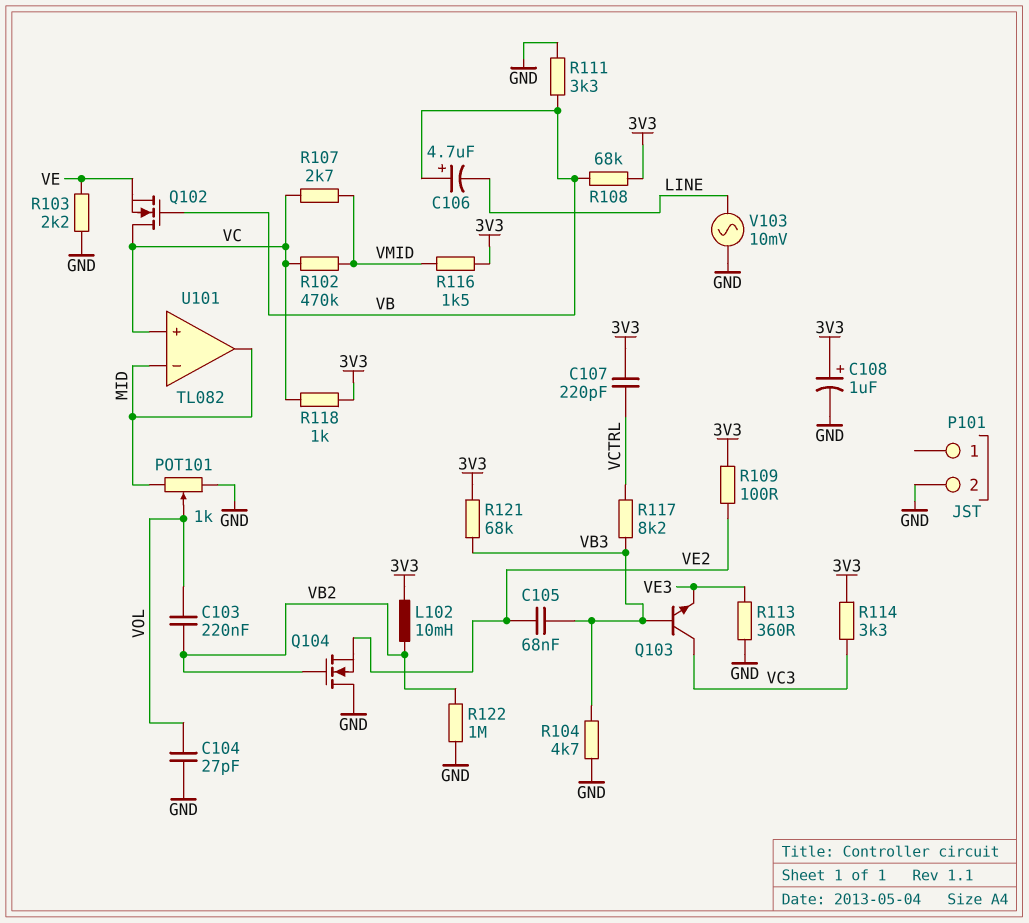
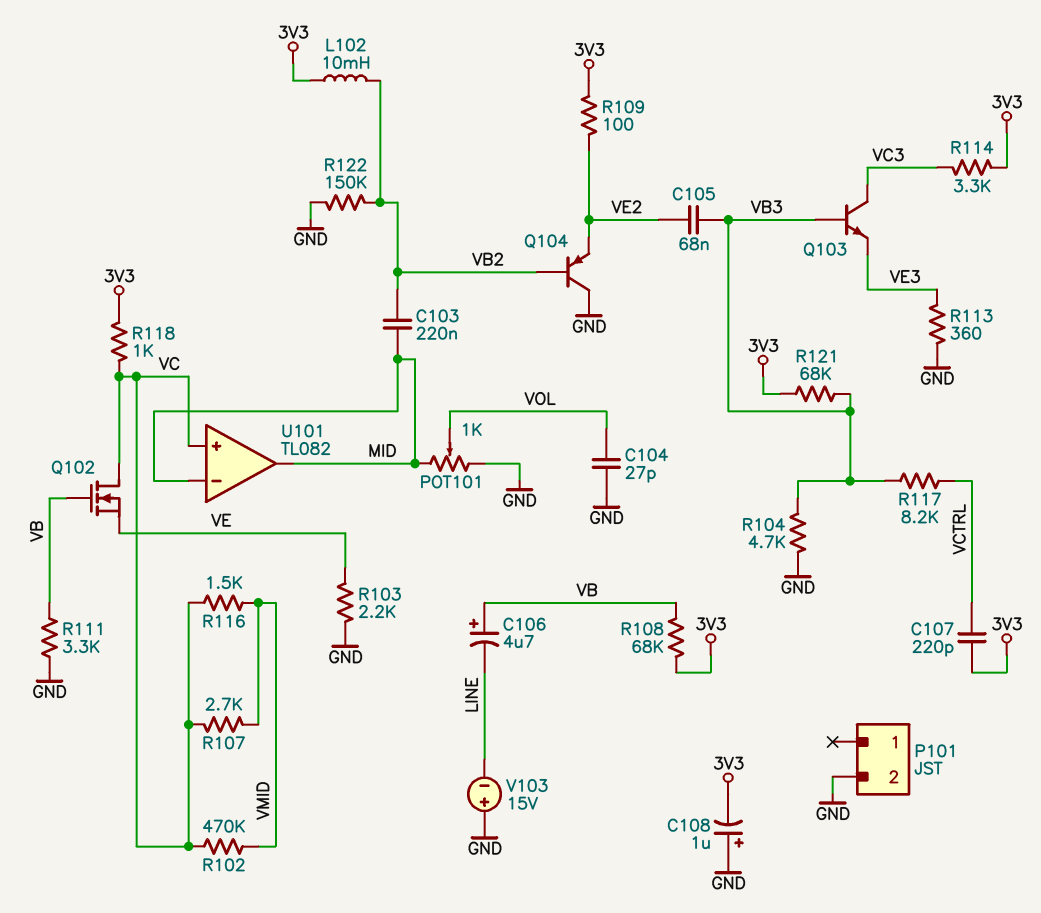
C103: 220nF (VB2, VOL) -> 220nF (MID, VB2)
C108: 1uF (plus 3V3, minus GND) -> 1uF (plus GND, minus 3V3)
Q104: NMOS (G VB2, D GND, S VE2) -> PNP (B VB2, C GND, E VE2)
R116: 1.5k (3V3, VMID) -> 1.5k (VC, VMID)
R122: 1M (GND, VB2) -> 150k (GND, VB2)
V103: AC 10mV (GND, LINE) -> 15V (plus GND, minus LINE)

